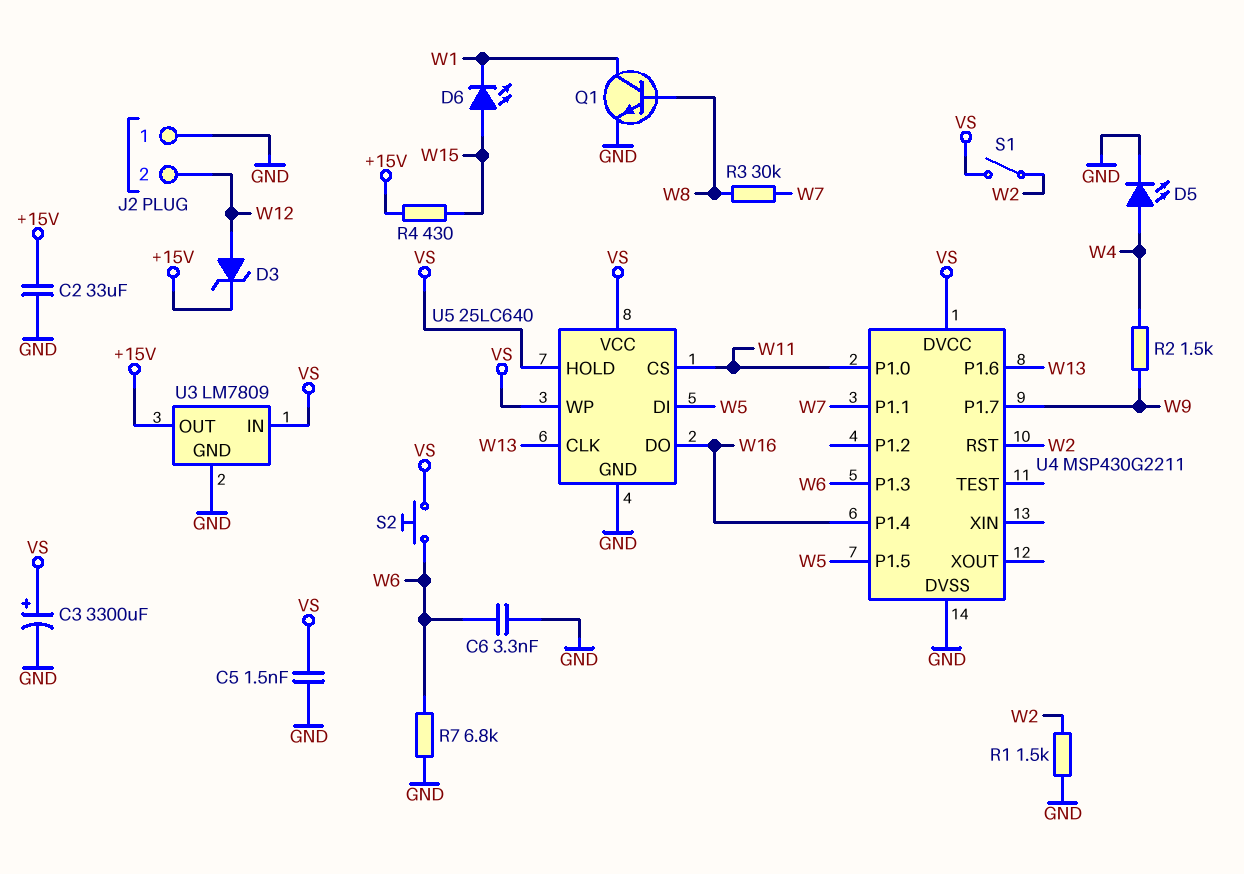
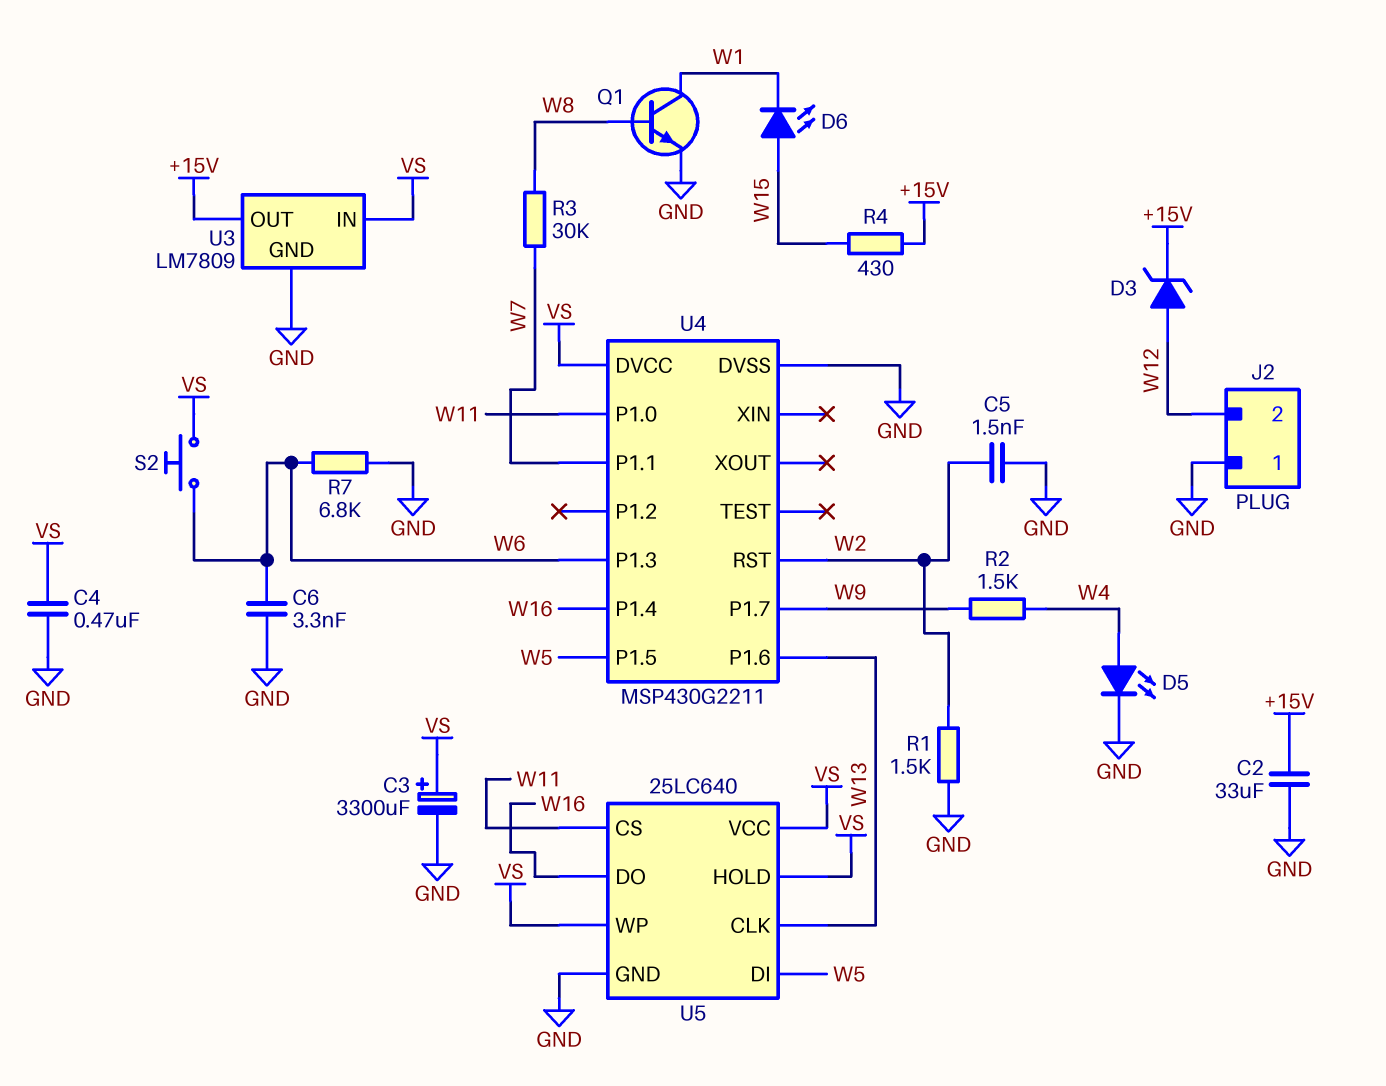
C4: none -> 470nF (GND, VS)
C5: 1.5nF (GND, VS) -> 1.5nF (GND, W2)
S1: switch (VS, W2) -> none

